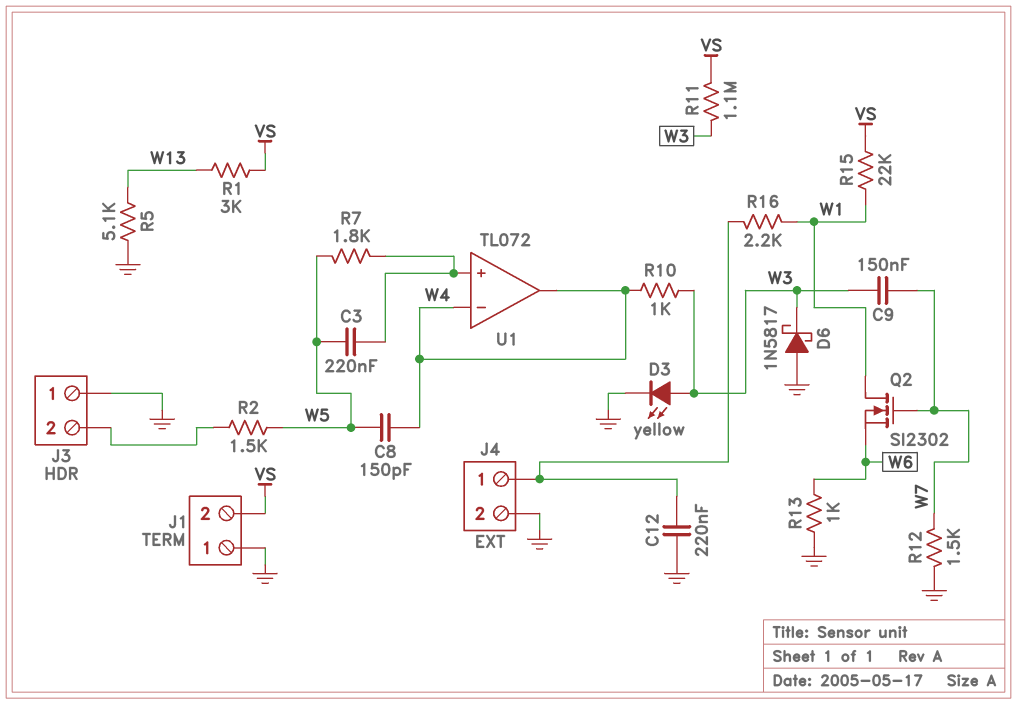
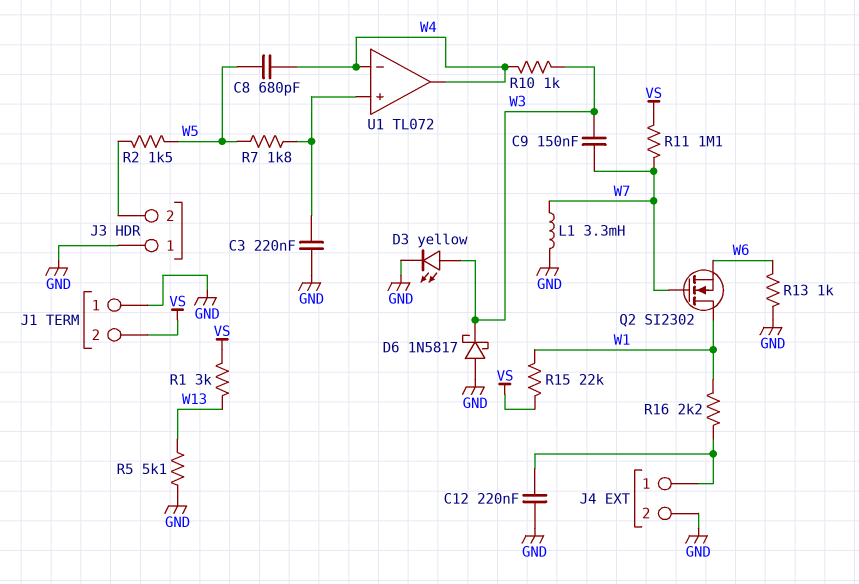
C3: 220nF (U1/in+, W5) -> 220nF (GND, U1/in+)
C8: 150pF (W4, W5) -> 680pF (W4, W5)
L1: none -> 3.3mH (GND, W7)
R11: 1.1M (VS, W3) -> 1.1M (VS, W7)
R12: 1.5k (GND, W7) -> none

